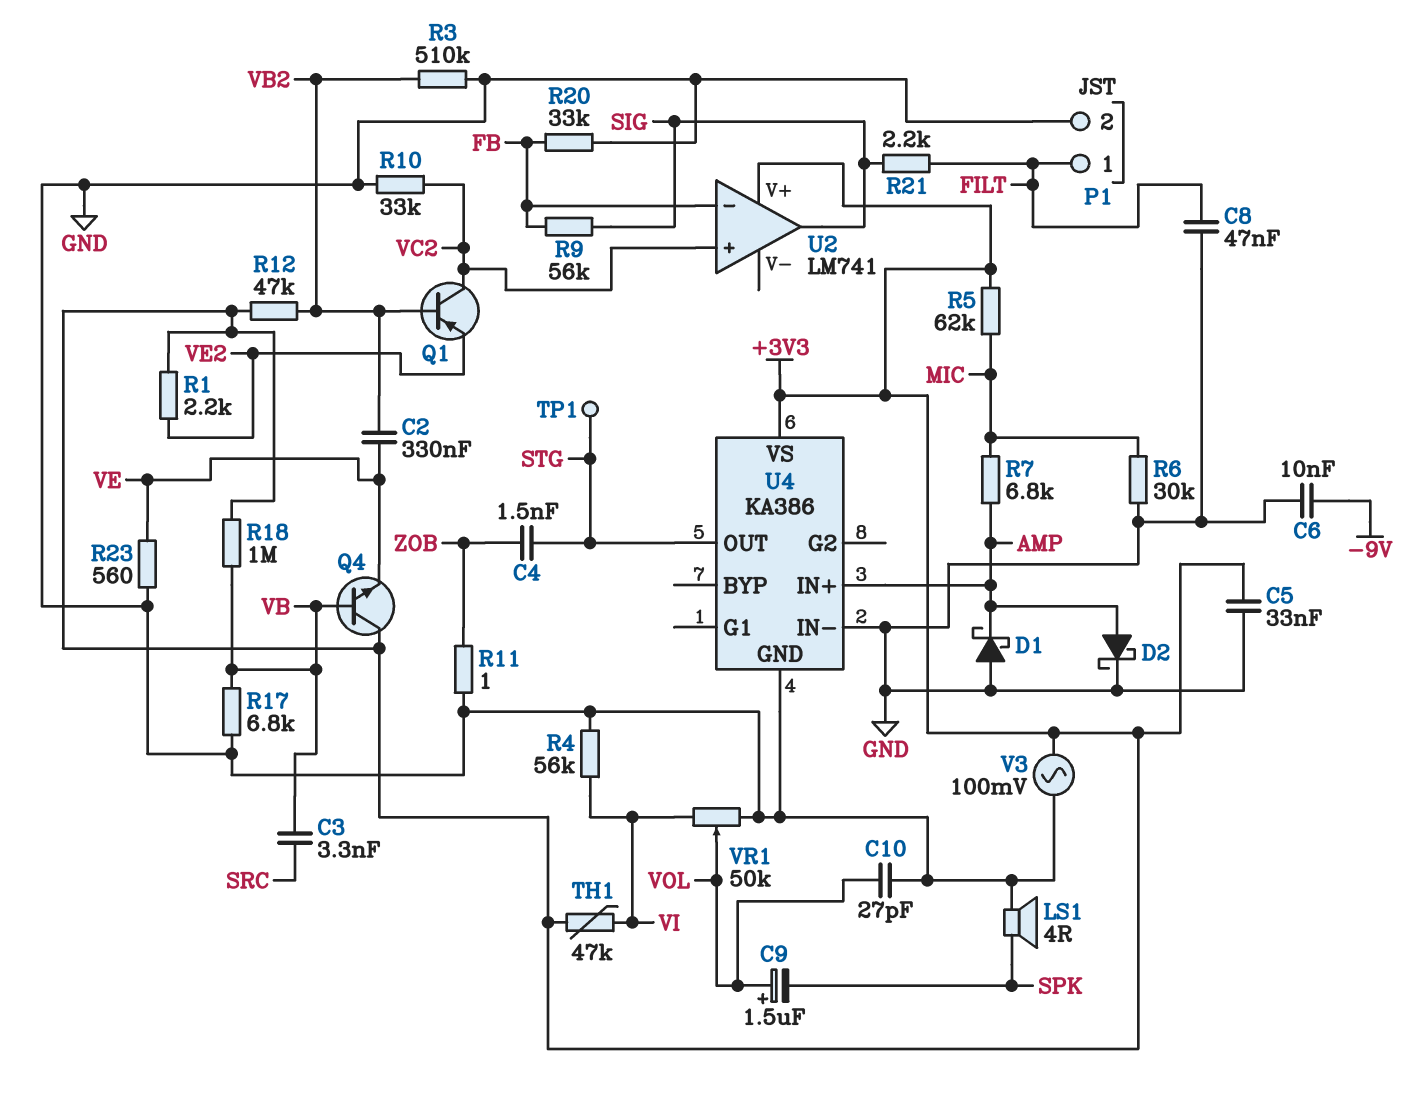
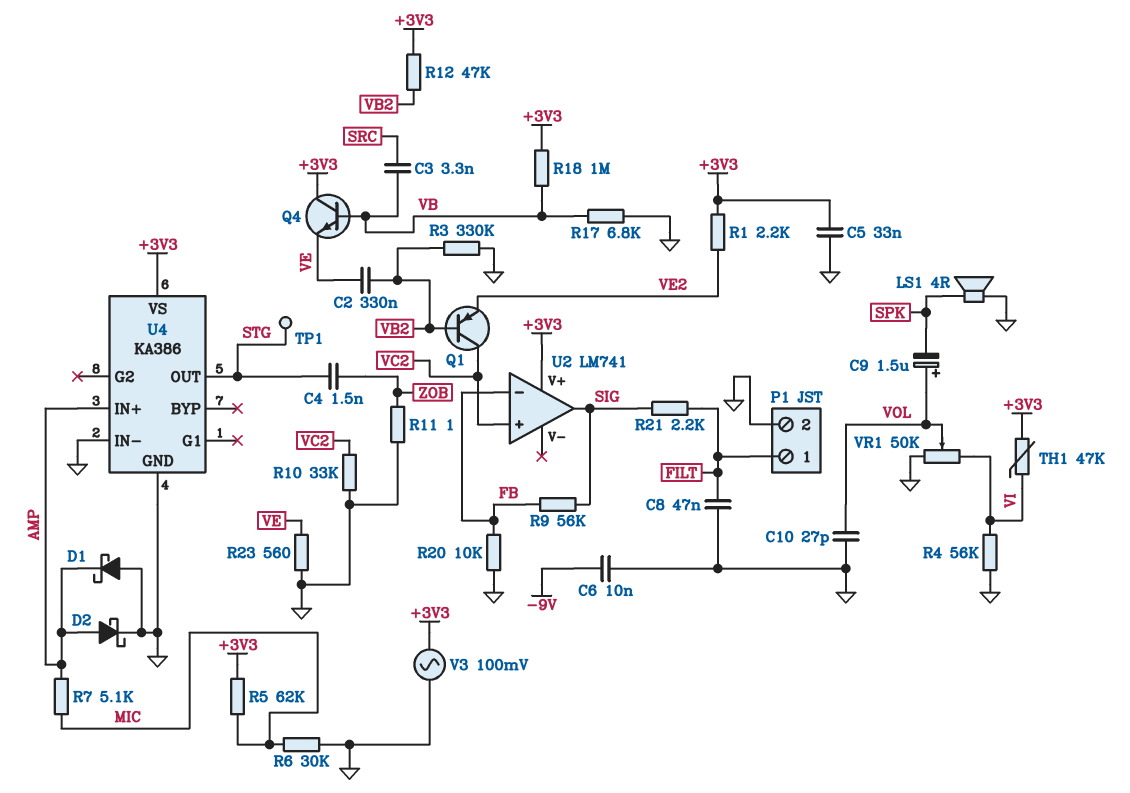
R3: 510k (GND, VB2) -> 330k (GND, VB2)
R7: 6.8k (AMP, MIC) -> 5.1k (AMP, MIC)
R20: 33k (FB, GND) -> 10k (FB, GND)

